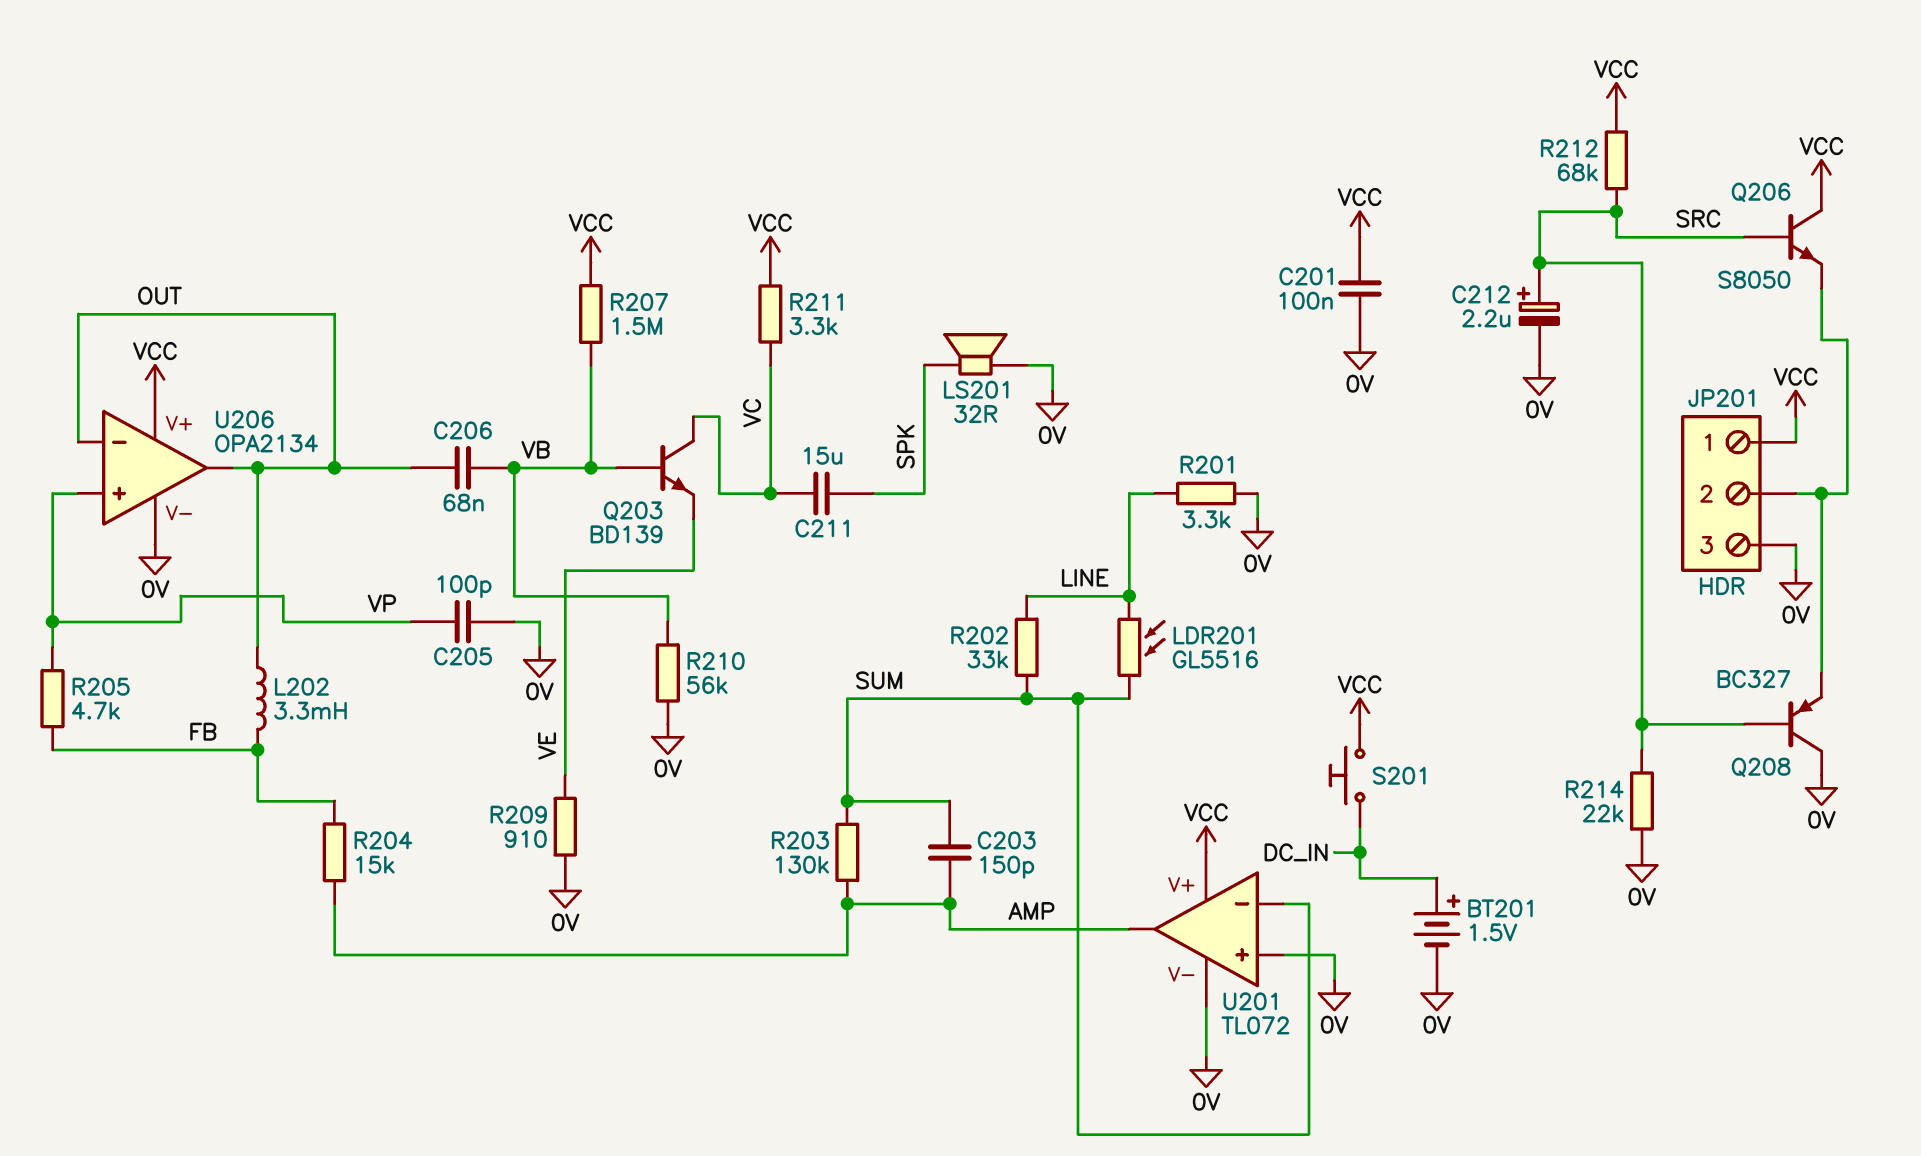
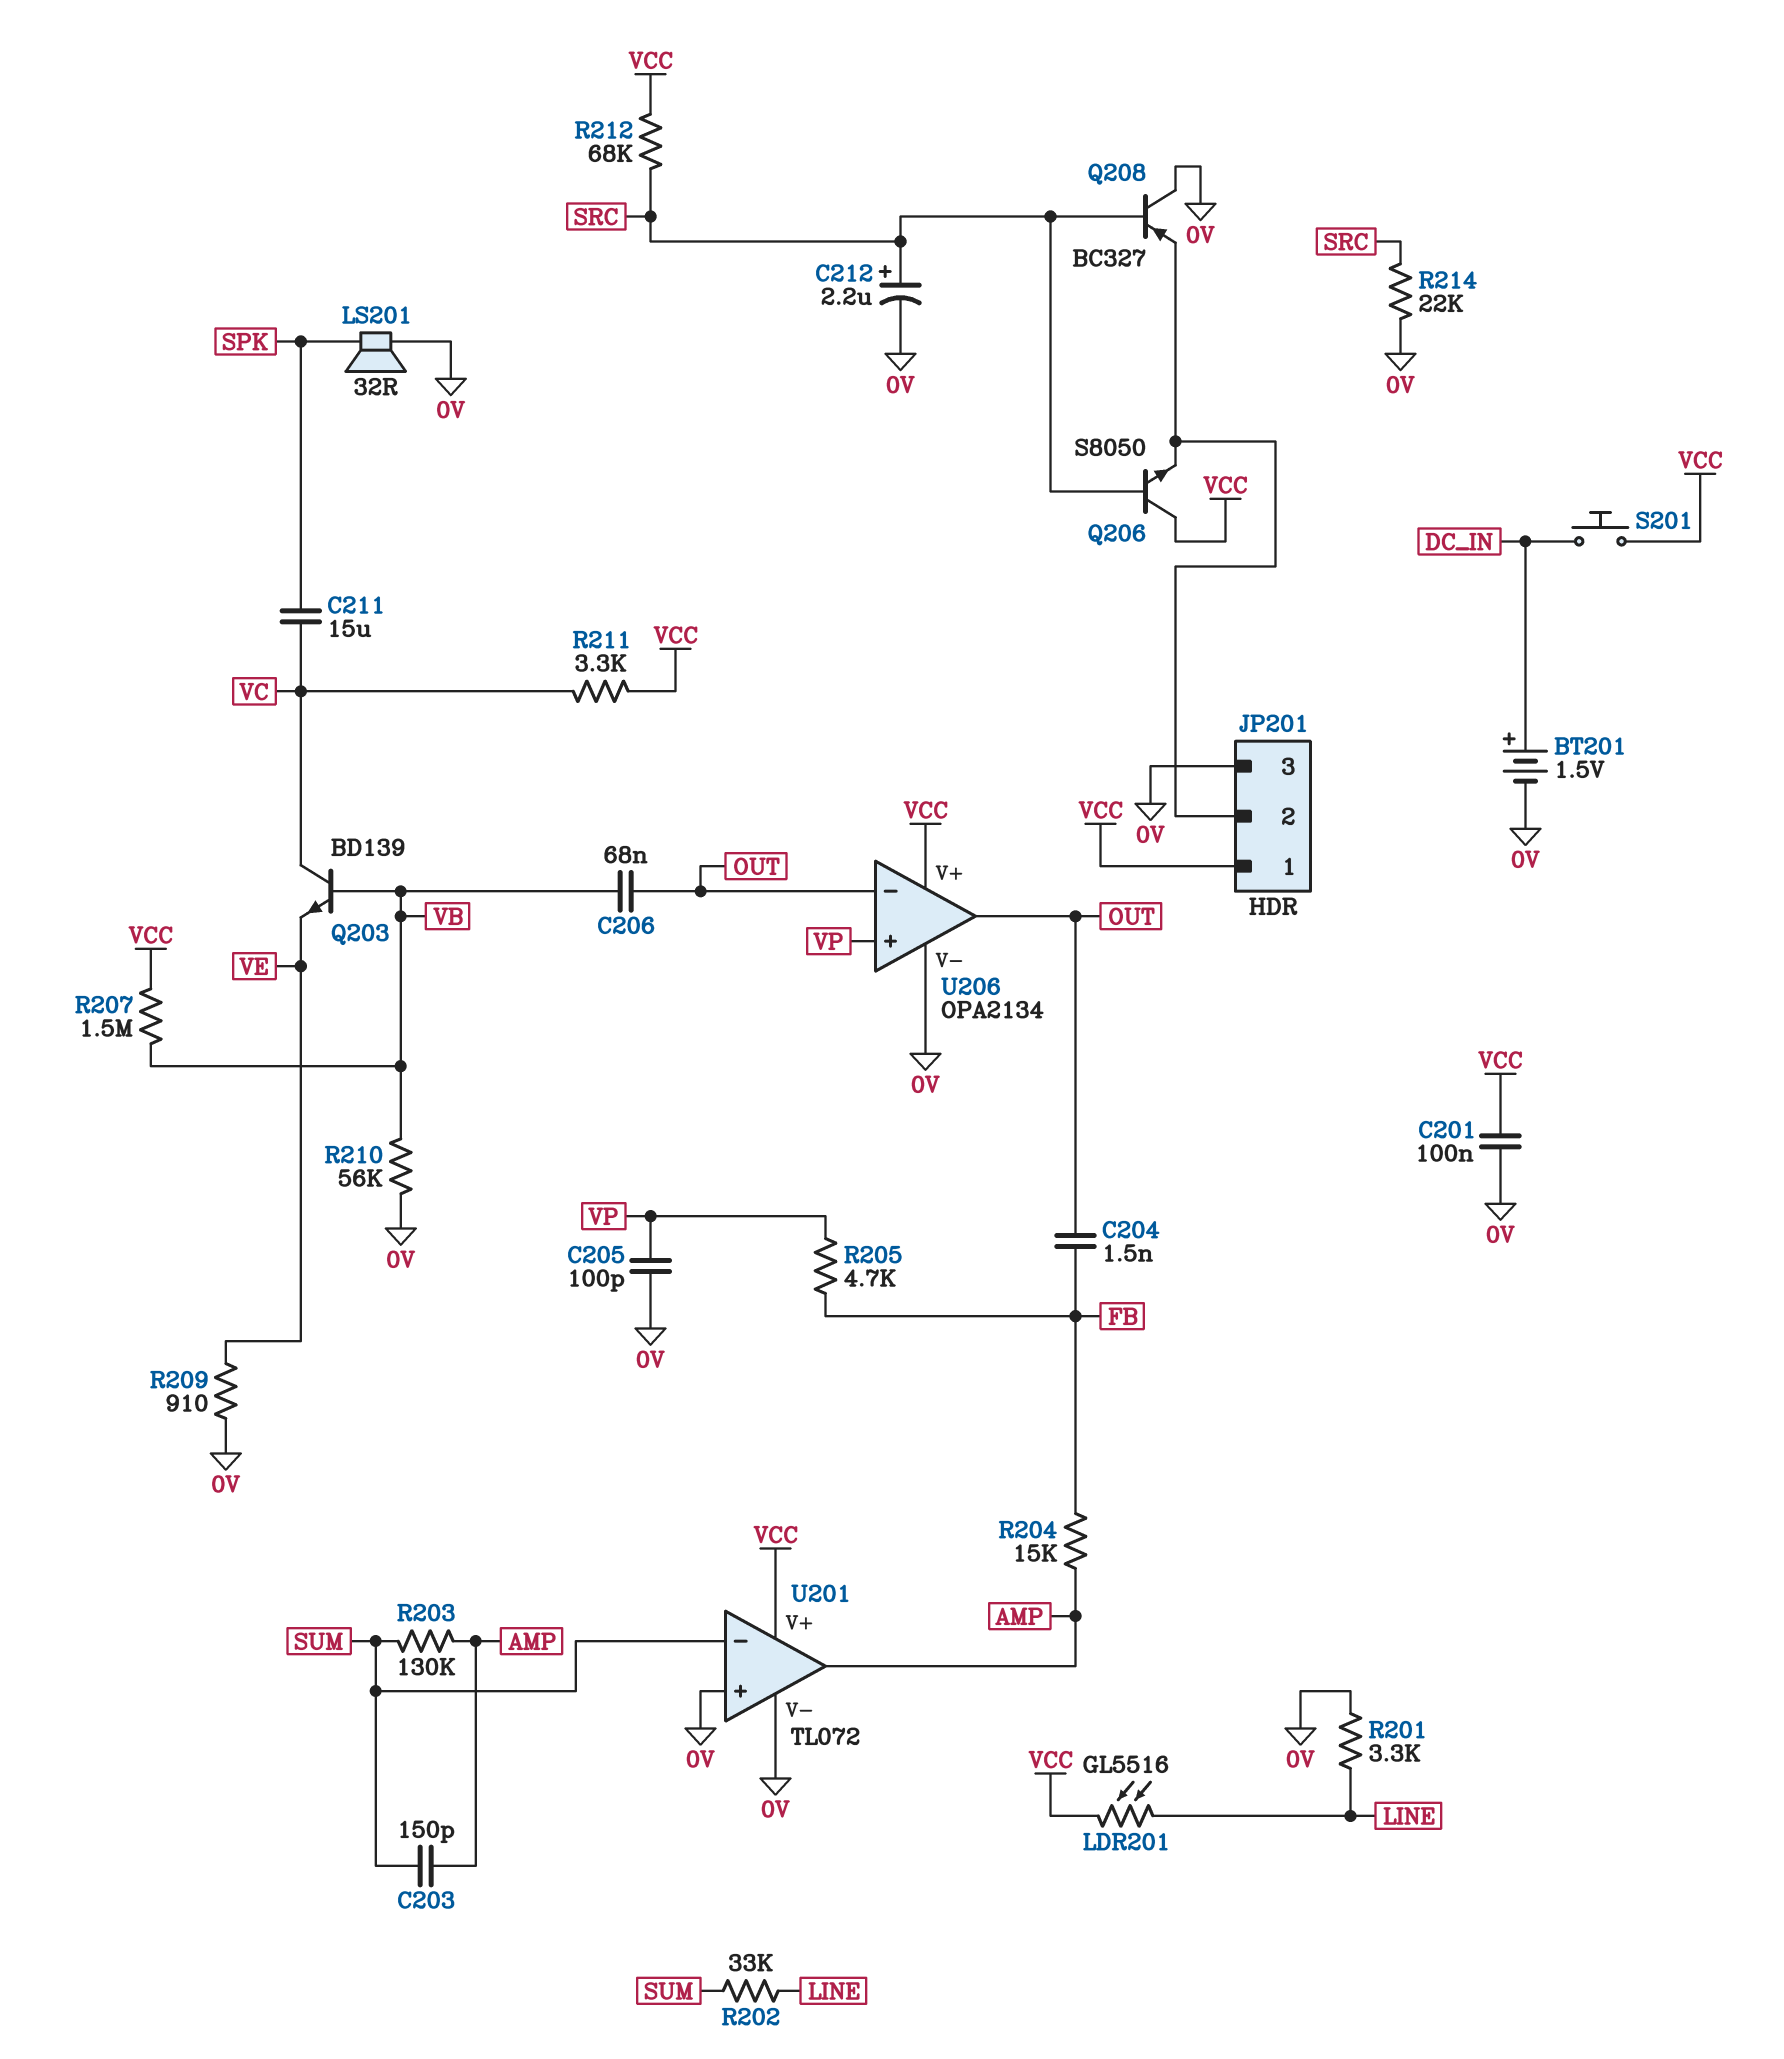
C204: none -> 1.5nF (FB, OUT)
L202: 3.3mH (FB, OUT) -> none
LDR201: GL5516 (LINE, SUM) -> GL5516 (LINE, VCC)

